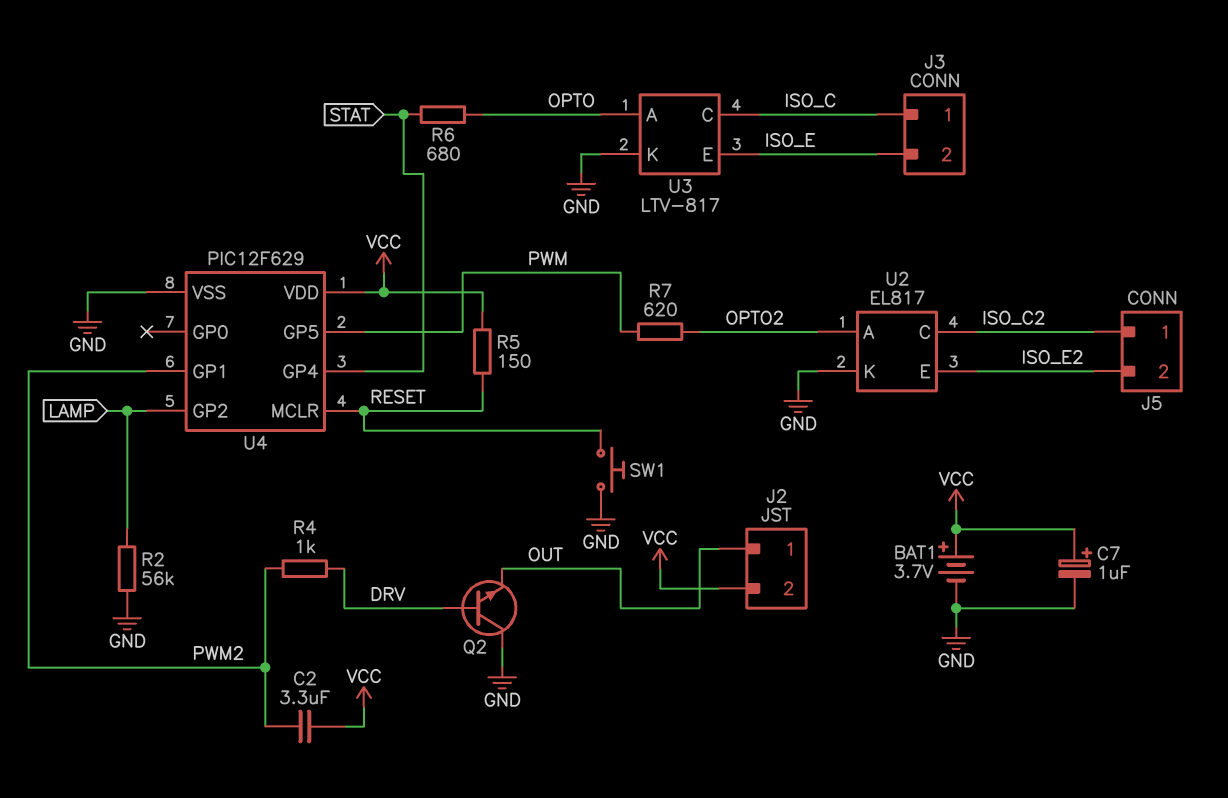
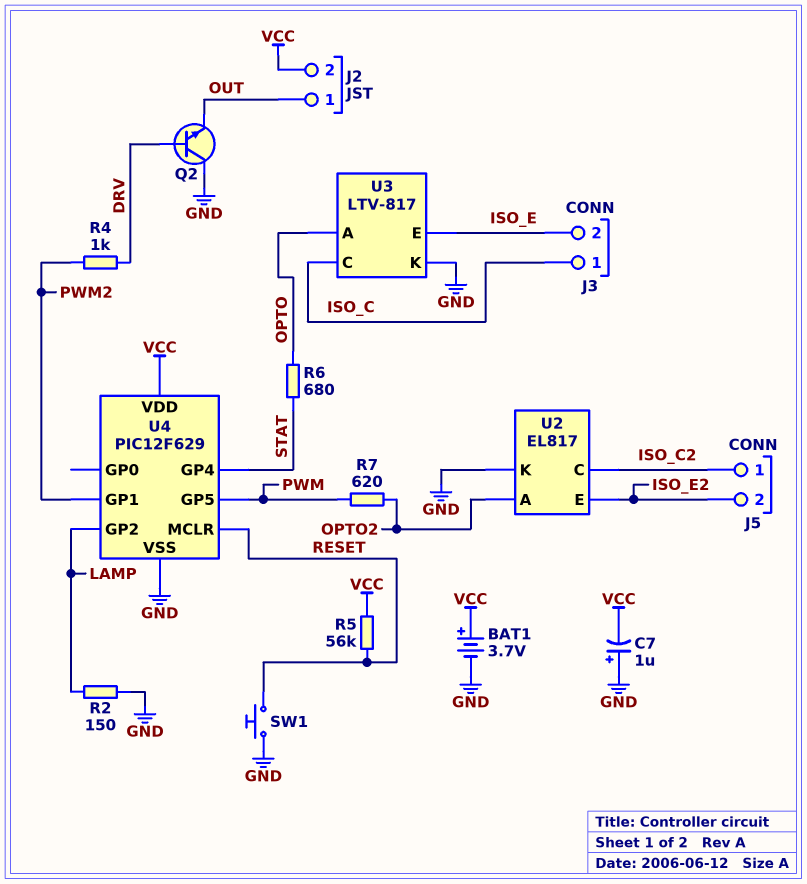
C2: 3.3uF (PWM2, VCC) -> none
C7: 1uF (plus VCC, minus GND) -> 1uF (plus GND, minus VCC)
R2: 56k (GND, LAMP) -> 150 (GND, LAMP)
R5: 150 (RESET, VCC) -> 56k (RESET, VCC)

